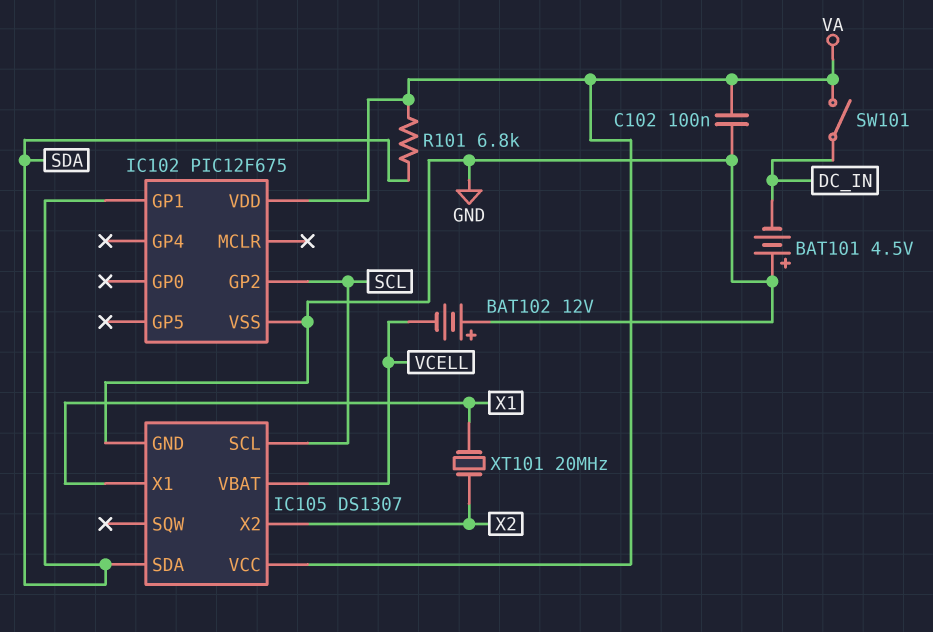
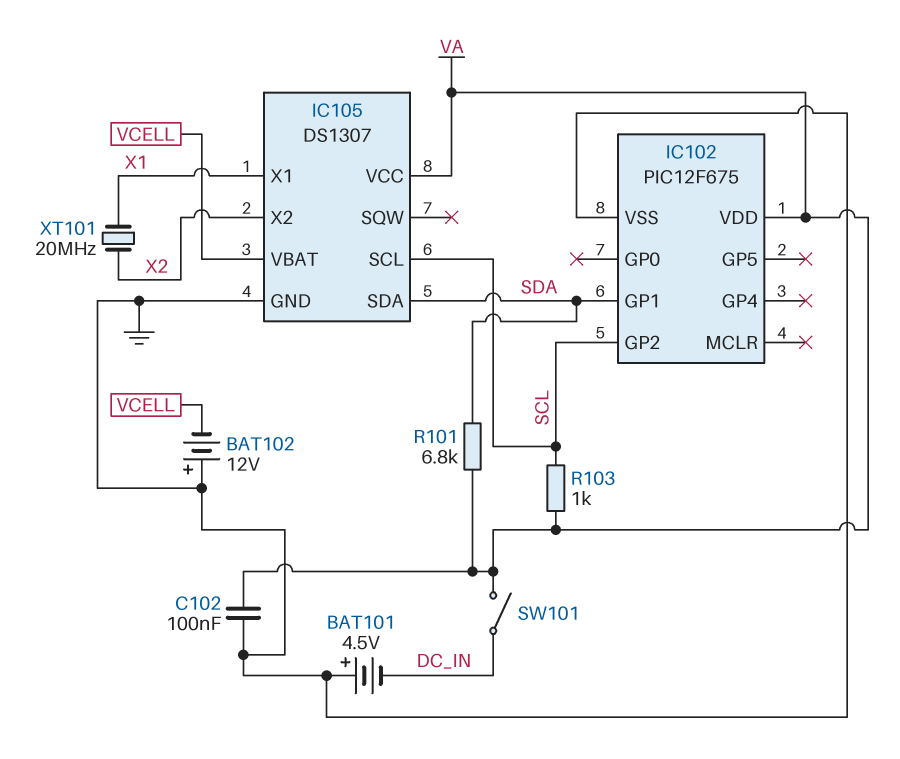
R103: none -> 1k (SCL, VA)

